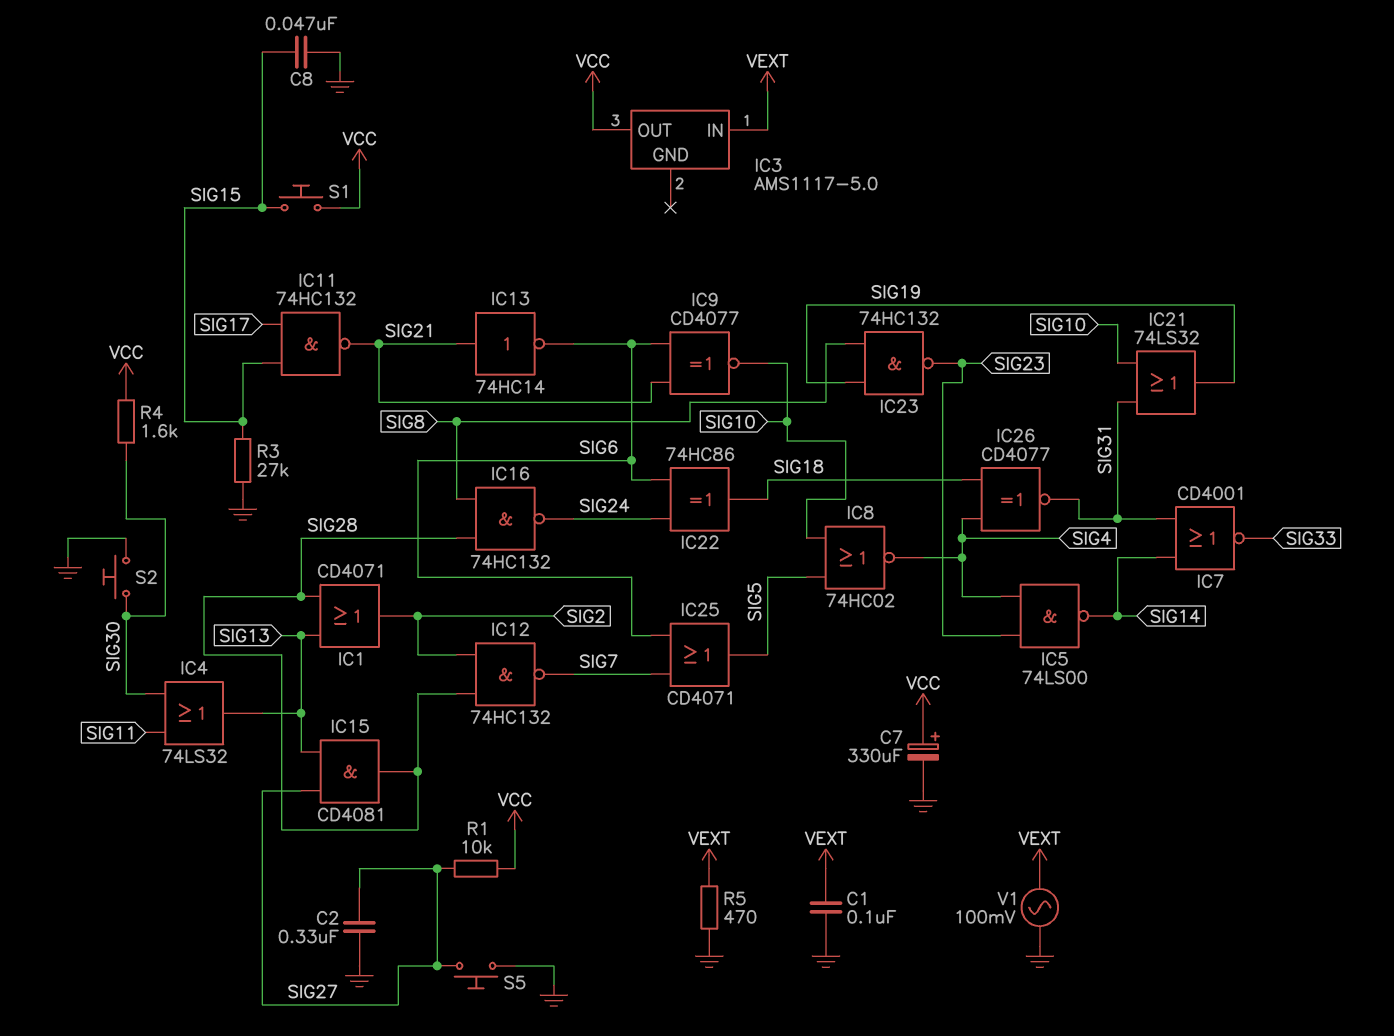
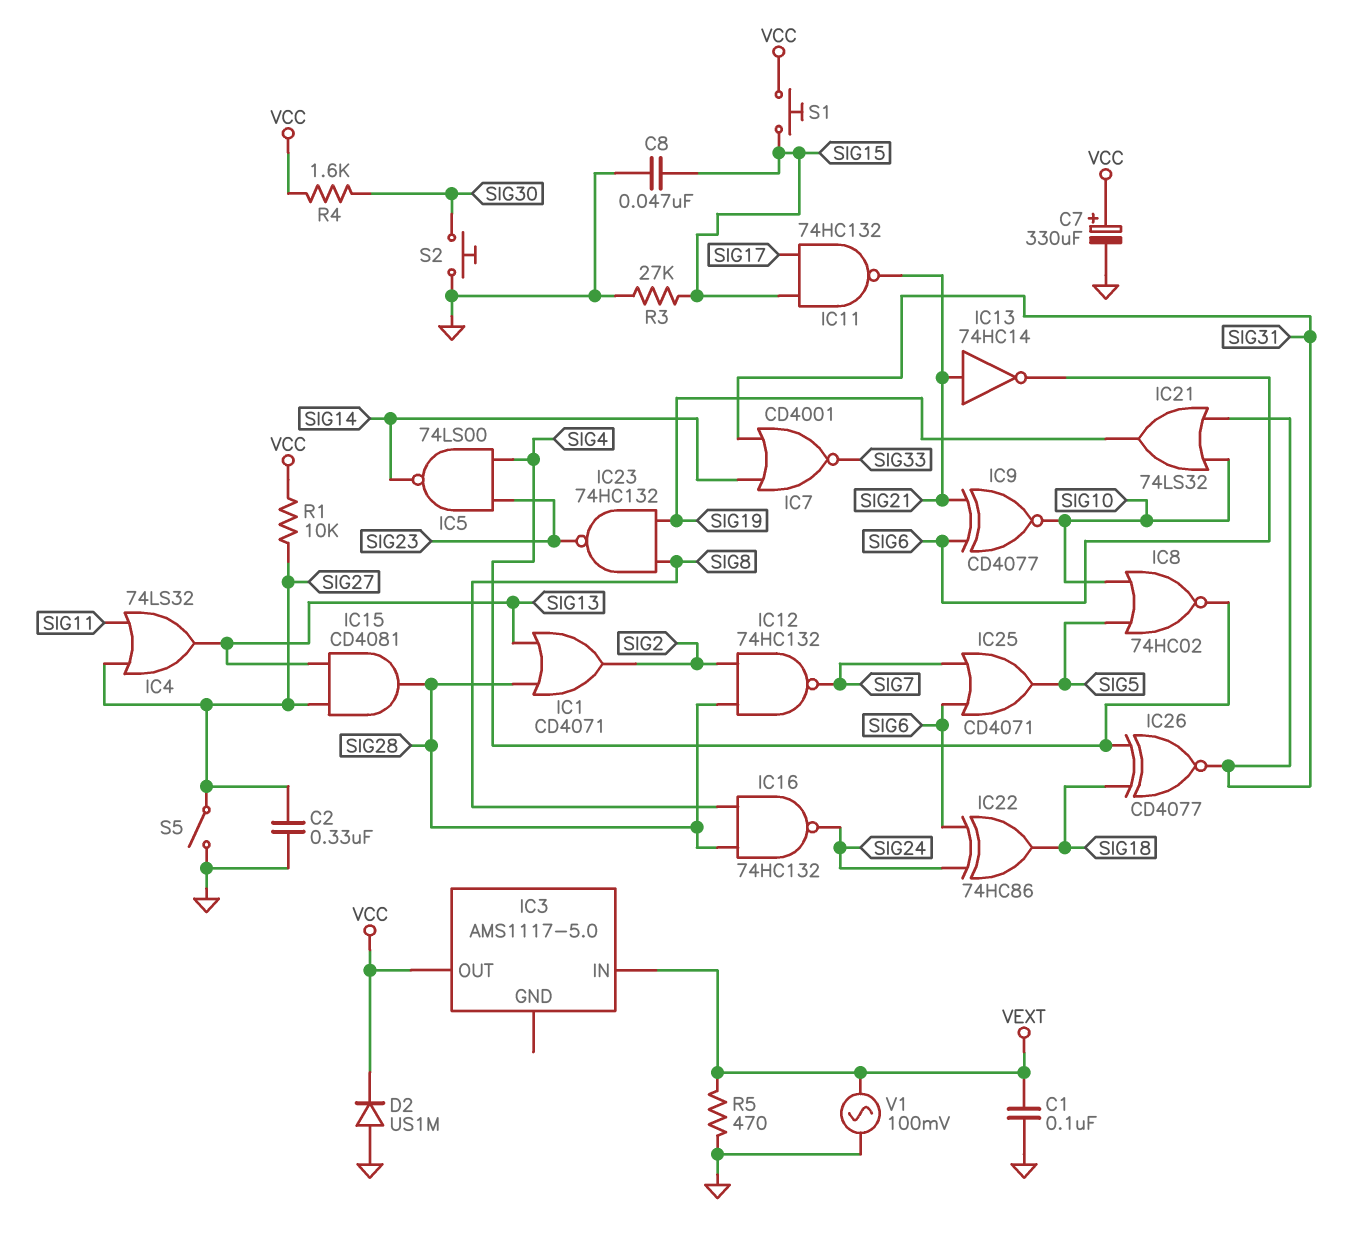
D2: none -> diode US1M (A GND, K VCC)
IC4: OR 74LS32 (in SIG11, in SIG30, out SIG13) -> OR 74LS32 (in SIG11, in SIG27, out SIG13)
S5: button (GND, SIG27) -> switch (GND, SIG27)

